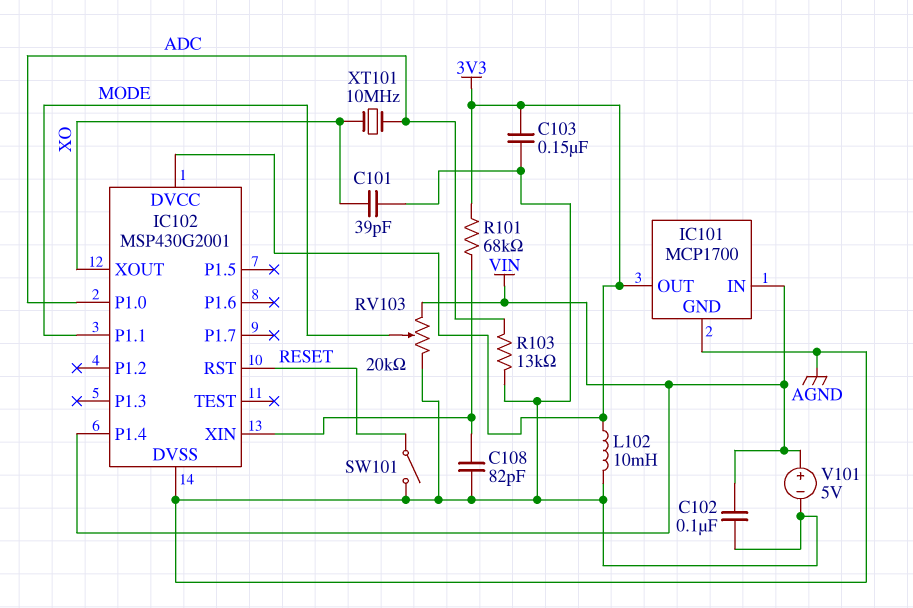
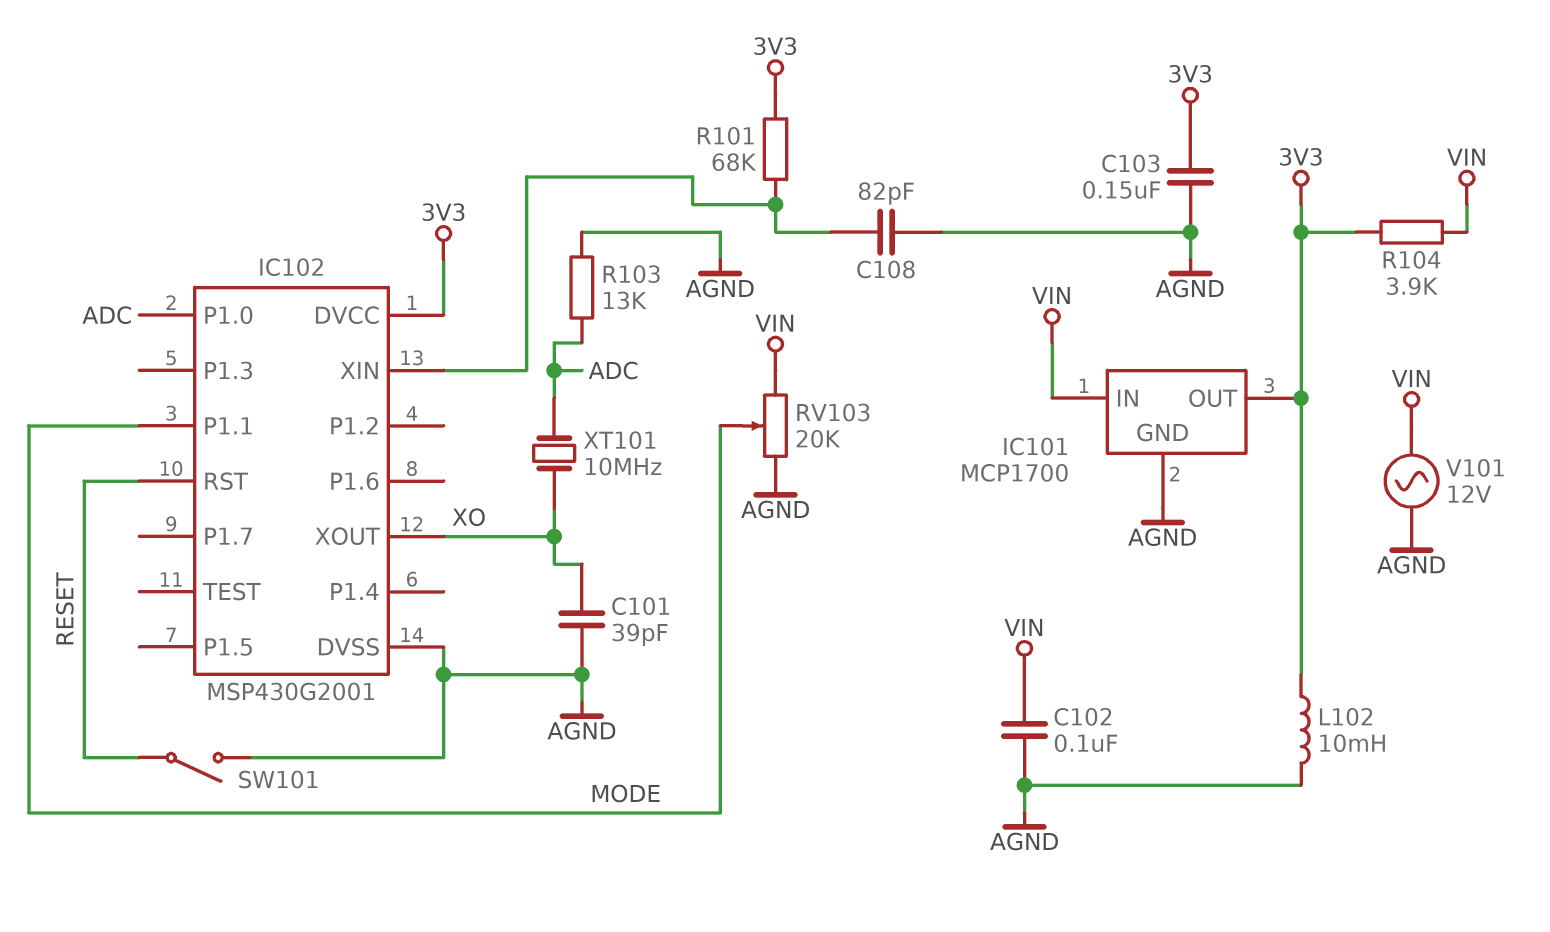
IC102 pin P1.4: VIN -> none
R104: none -> 3.9k (3V3, VIN)
V101: 5V (plus VIN, minus AGND) -> AC 12V (AGND, VIN)

